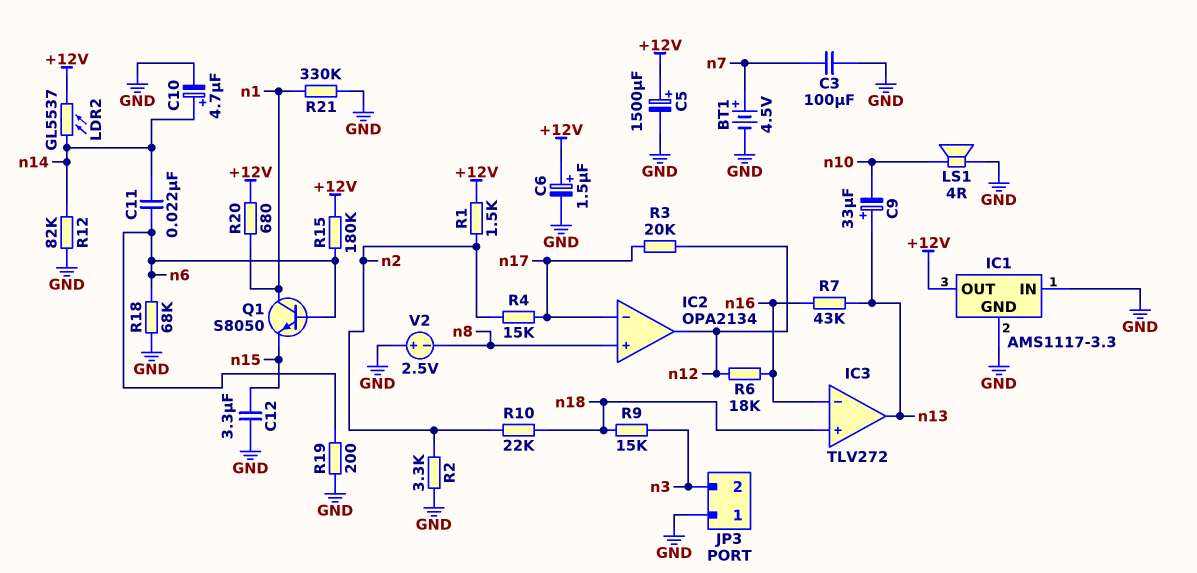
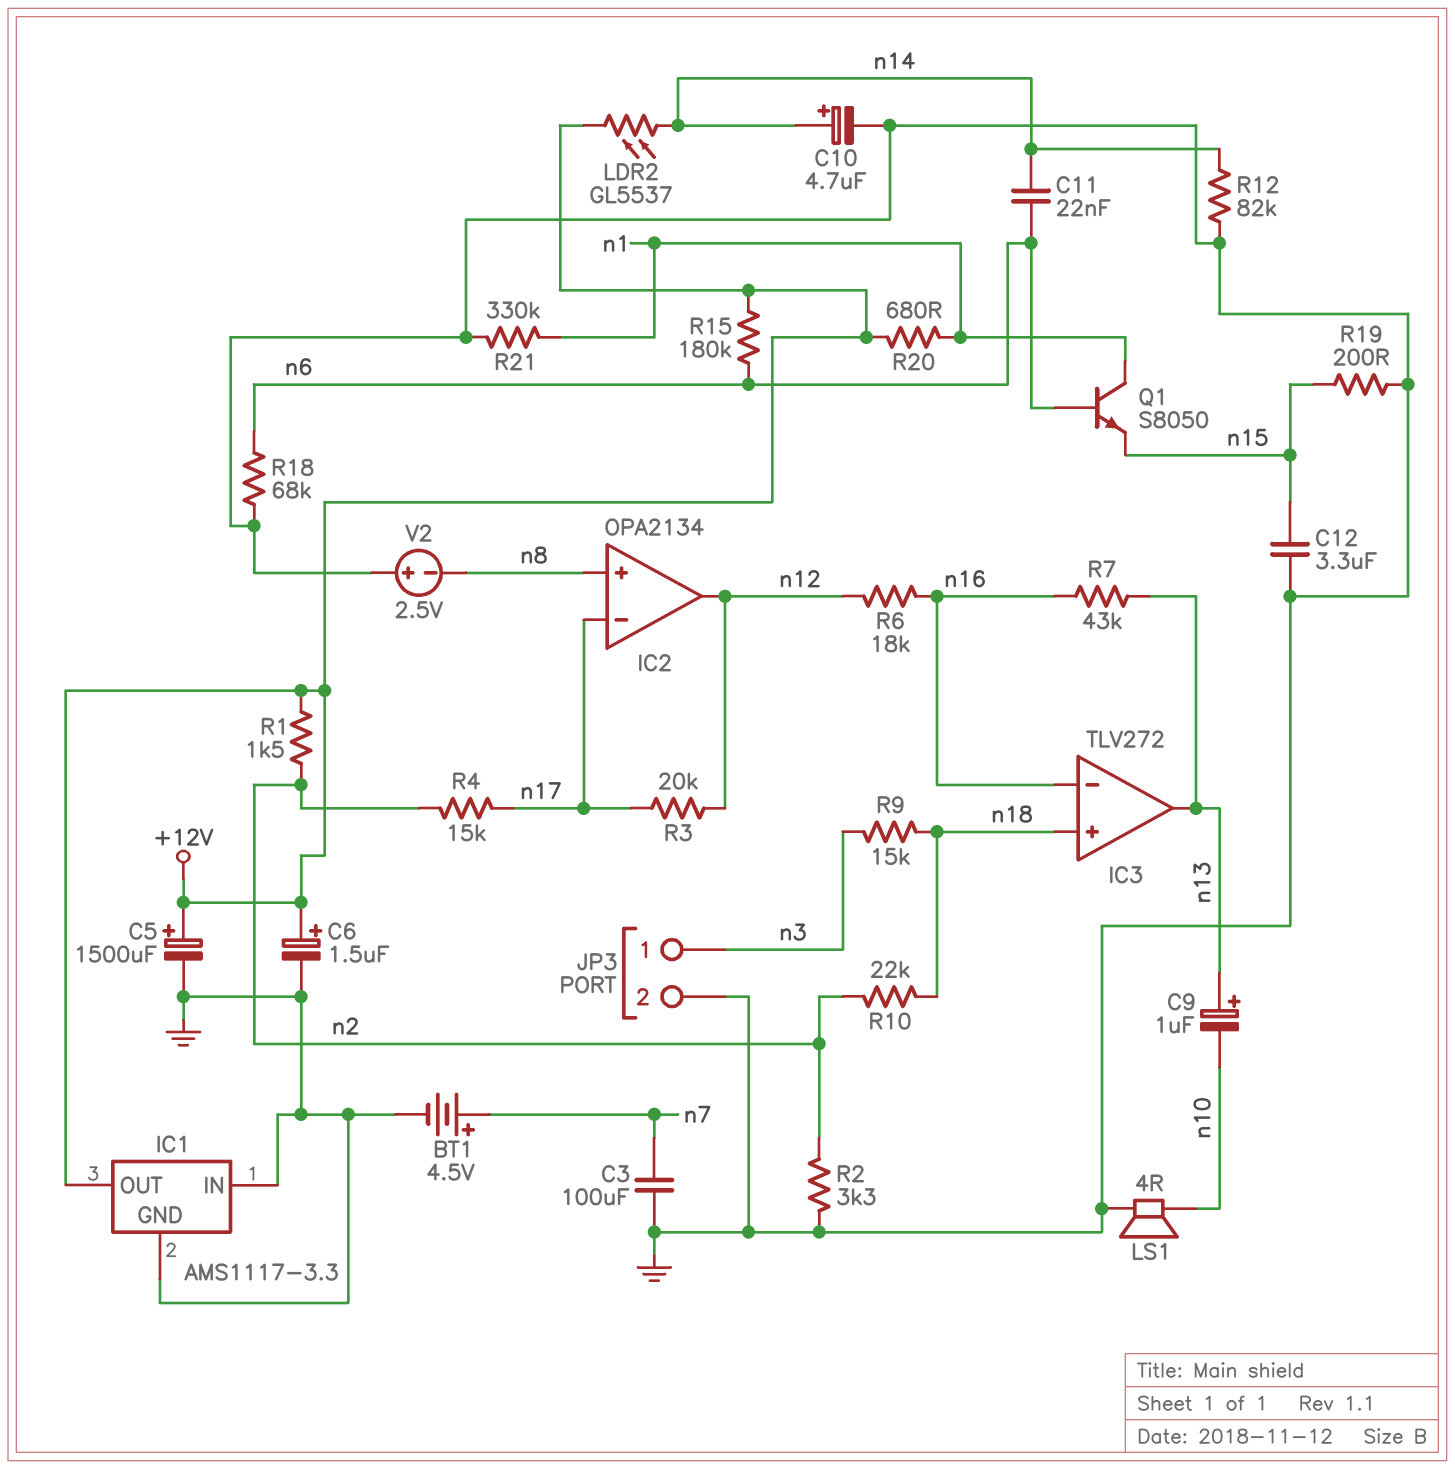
C9: 33uF (plus n13, minus n10) -> 1uF (plus n13, minus n10)
JP3 pin 1: GND -> n3
JP3 pin 2: n3 -> GND
R19: 200 (GND, n6) -> 200 (GND, n15)

